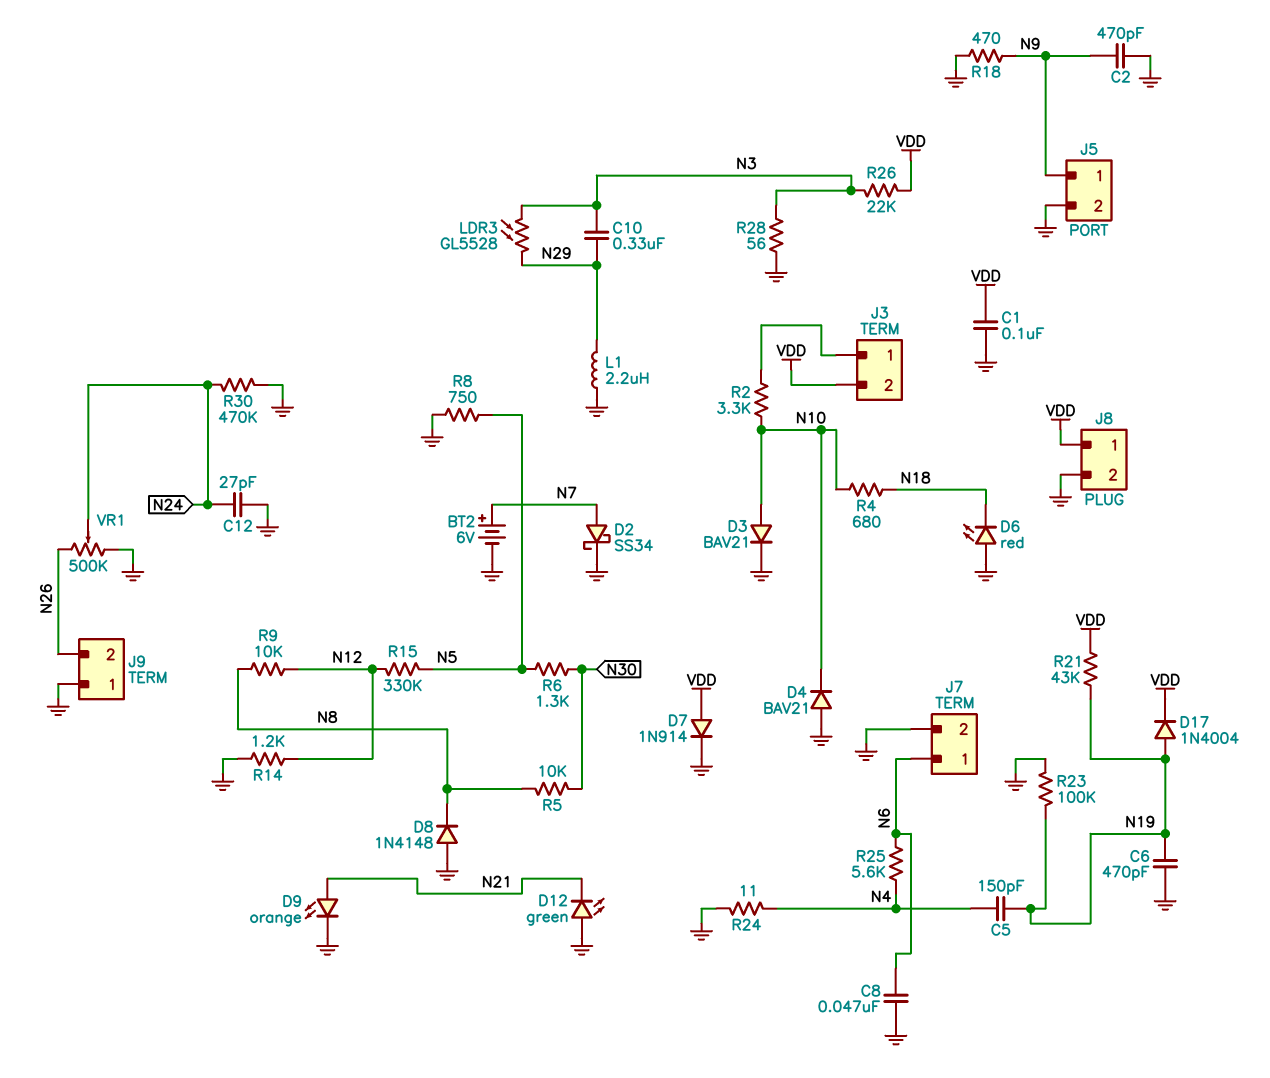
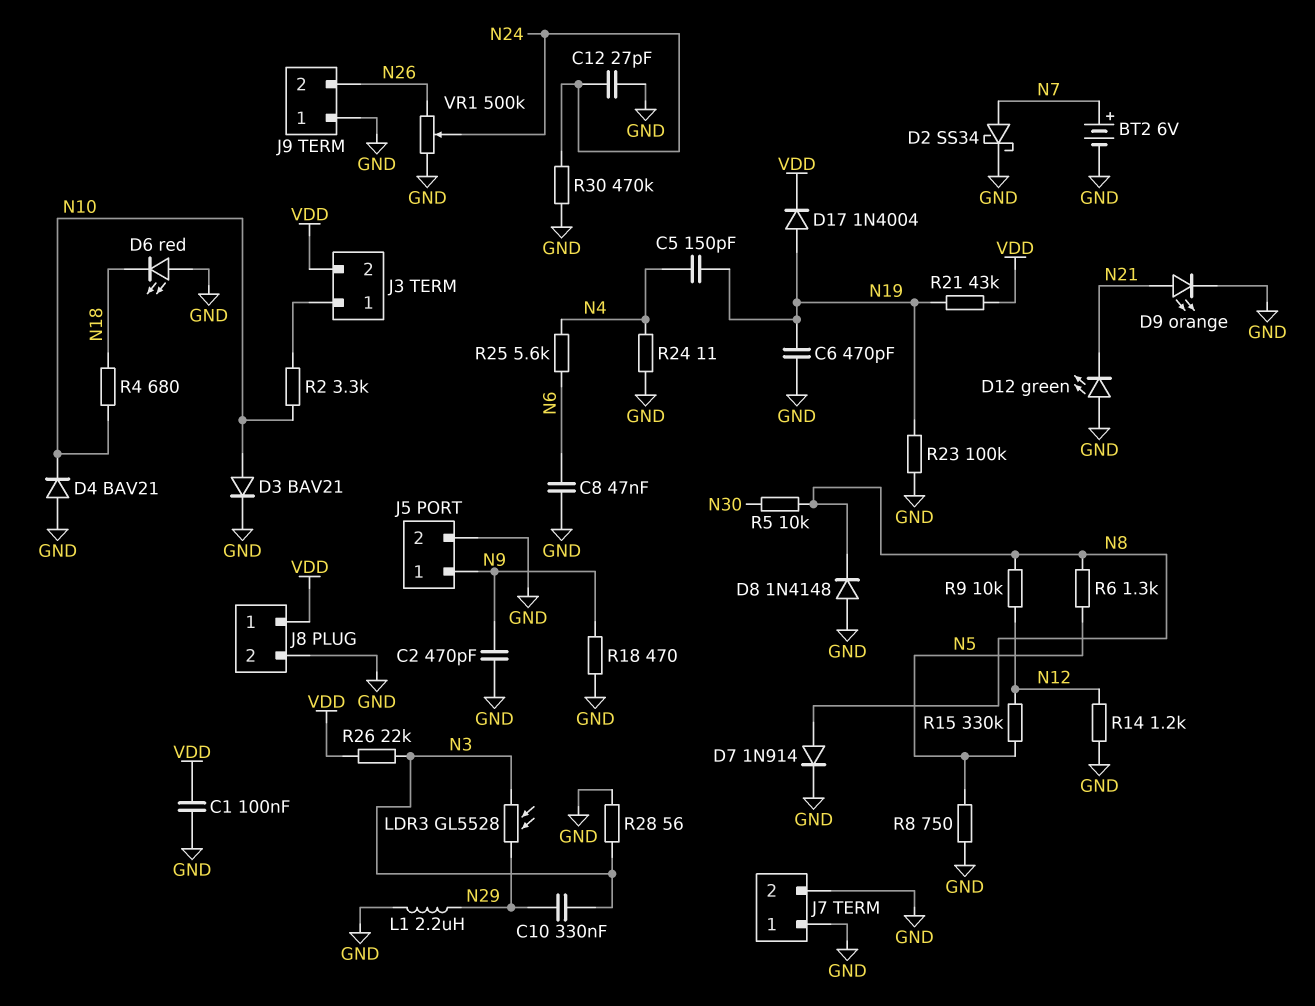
D7: diode 1N914 (A VDD, K GND) -> diode 1N914 (A N8, K GND)
J7 pin 1: N6 -> GND
R6: 1.3k (N5, N30) -> 1.3k (N5, N8)

